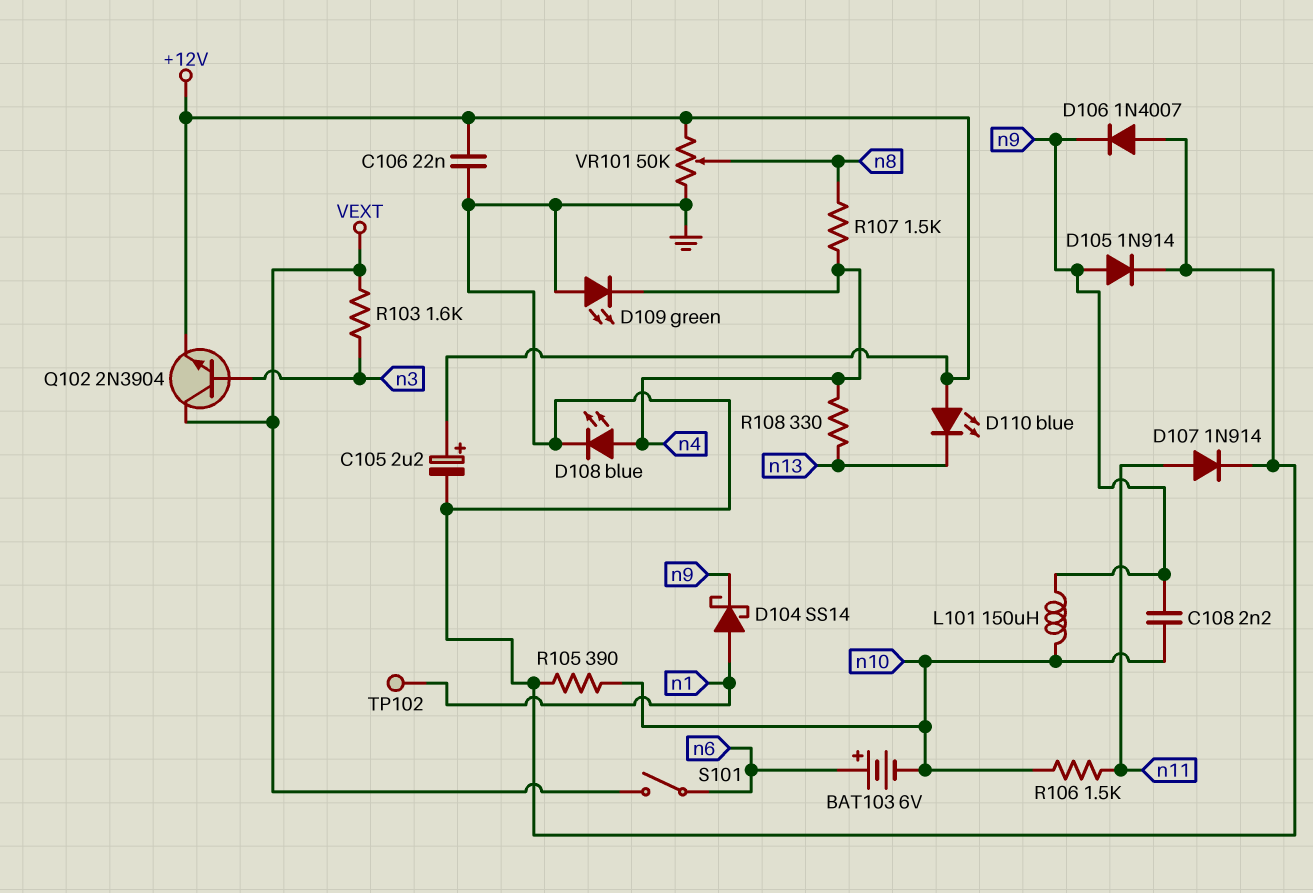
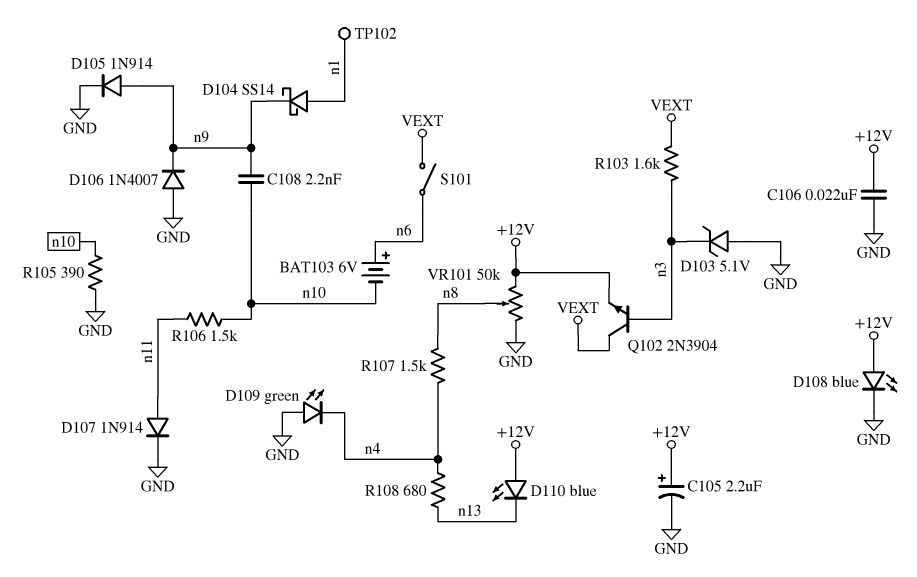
D103: none -> zener 5.1V (A GND, K n3)
D108: LED blue (A n4, K GND) -> LED blue (A +12V, K GND)
L101: 150uH (n9, n10) -> none
R108: 330 (n4, n13) -> 680 (n4, n13)

